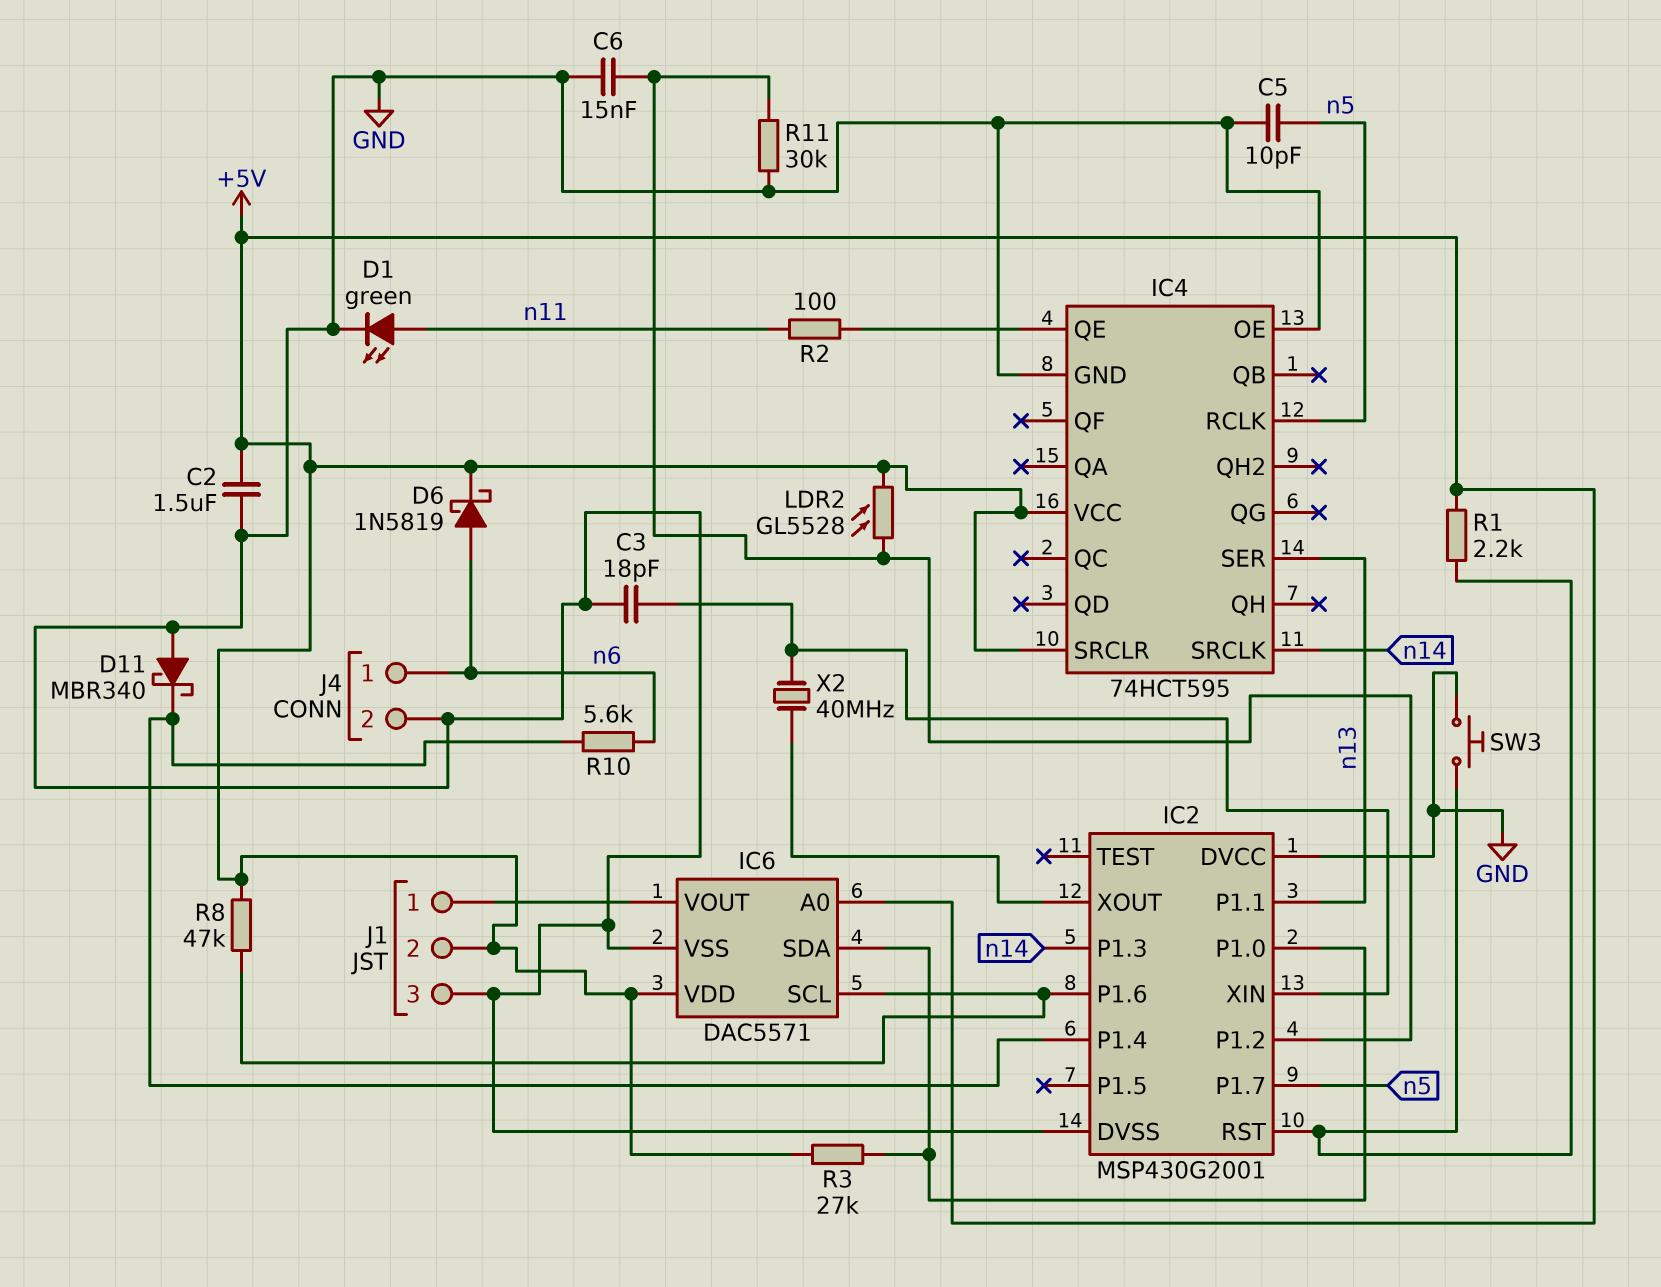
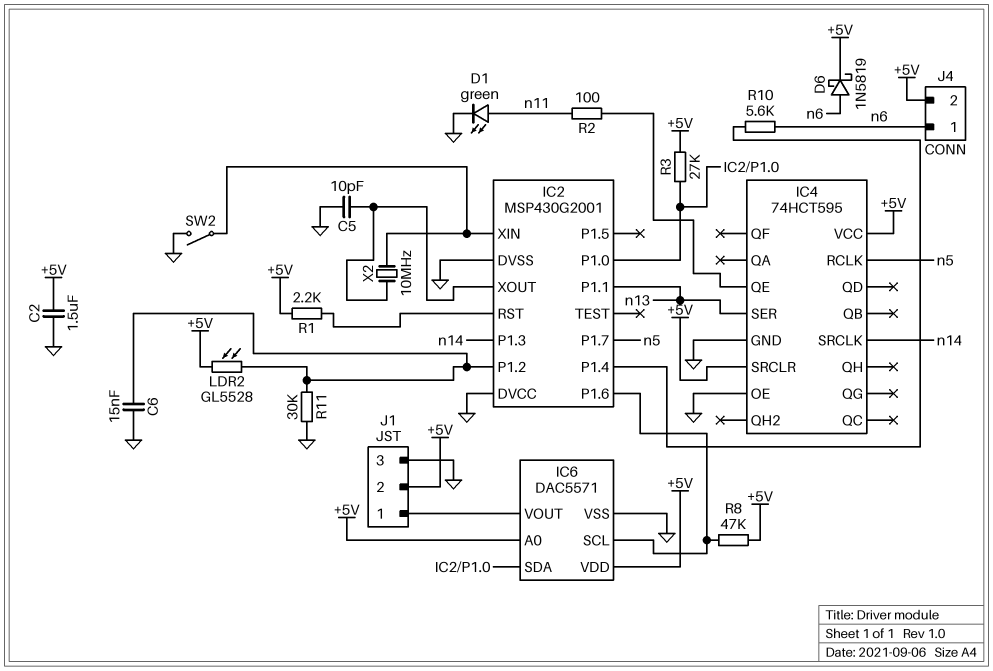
C3: 18pF (GND, IC2/XIN) -> none
C5: 10pF (GND, n5) -> 10pF (GND, IC2/XOUT)
D11: schottky MBR340 (A GND, K IC2/P1.4) -> none
J4 pin 2: GND -> +5V
SW2: none -> switch (GND, IC2/XIN)
SW3: button (GND, IC2/RST) -> none
X2: 40MHz (IC2/XIN, IC2/XOUT) -> 10MHz (IC2/XIN, IC2/XOUT)

